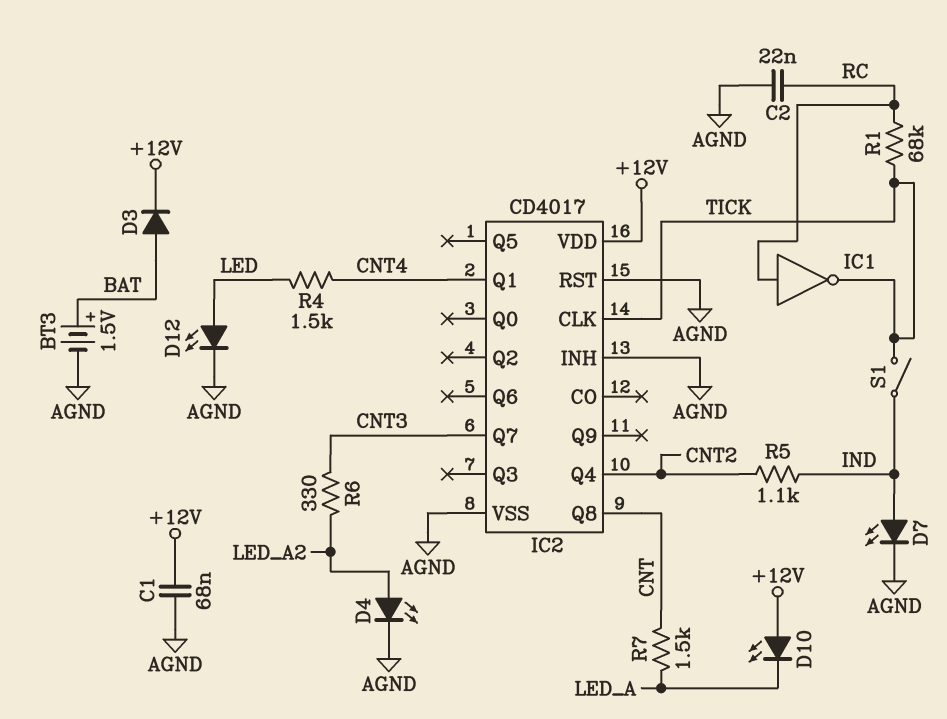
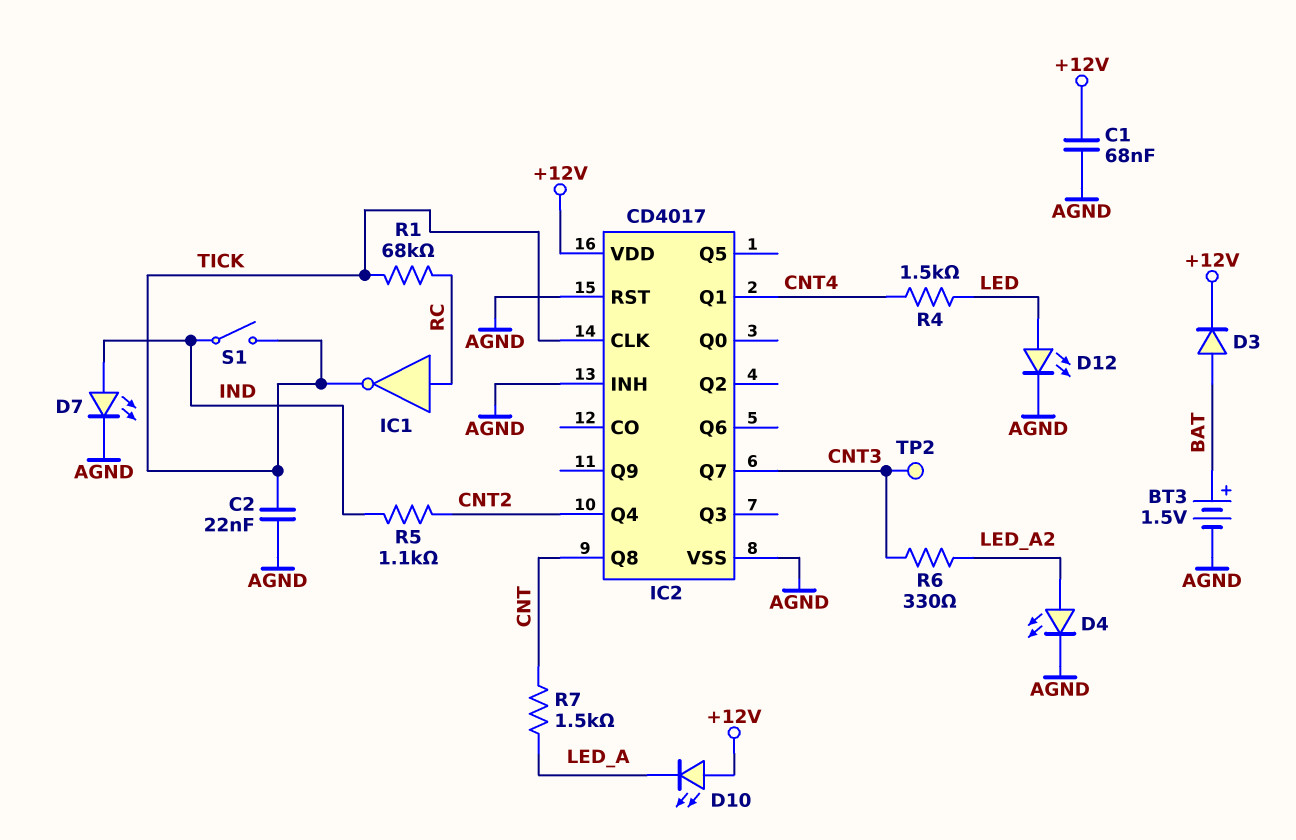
C2: 22nF (AGND, RC) -> 22nF (AGND, TICK)
TP2: none -> test point (CNT3)

